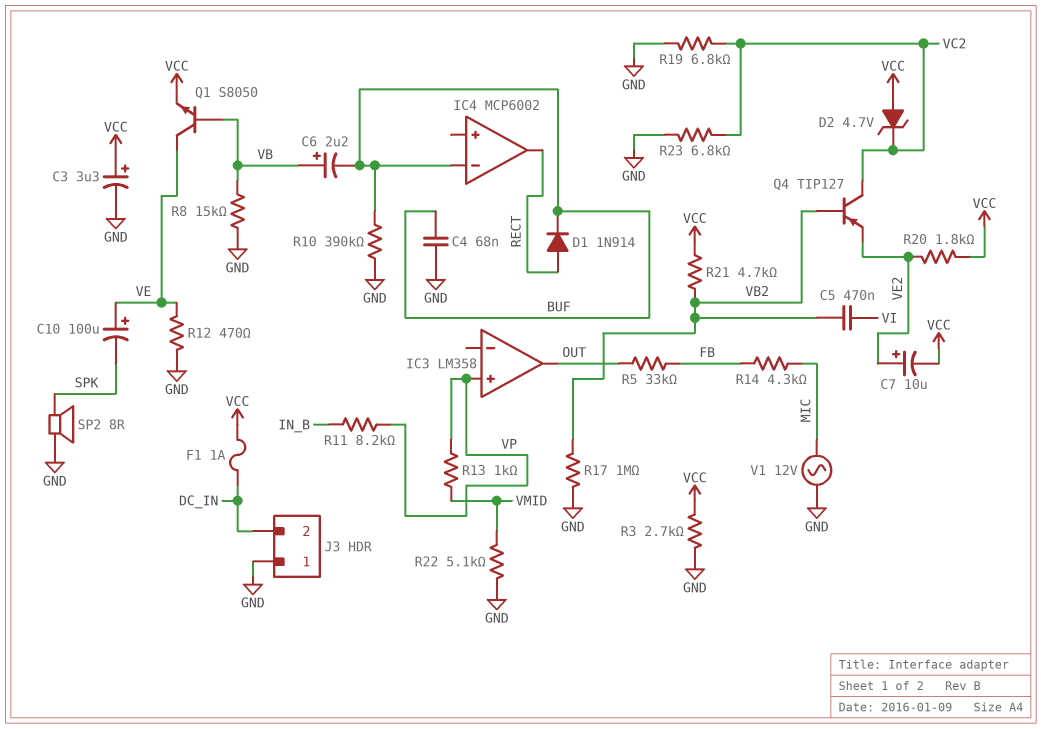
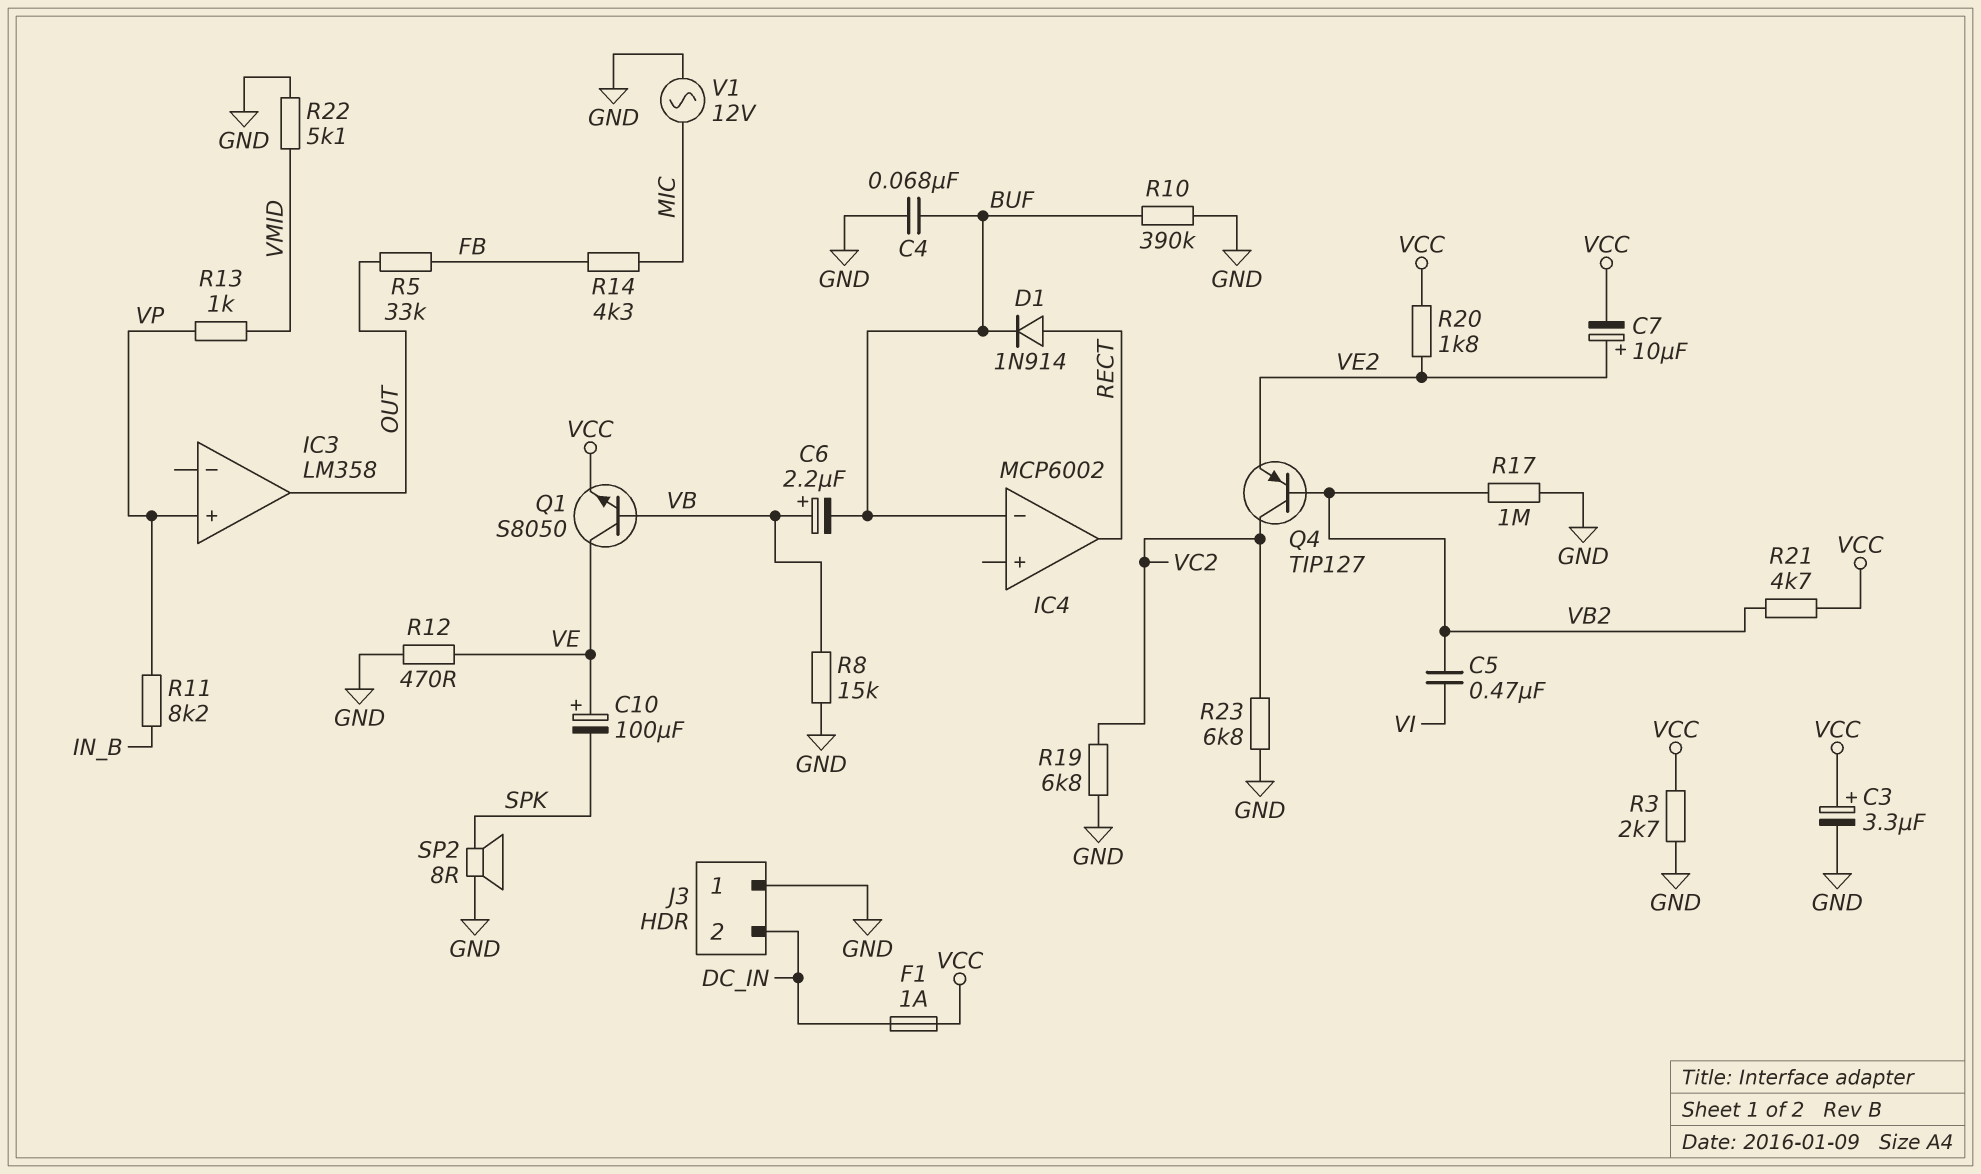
D2: zener 4.7V (A VCC, K VC2) -> none

